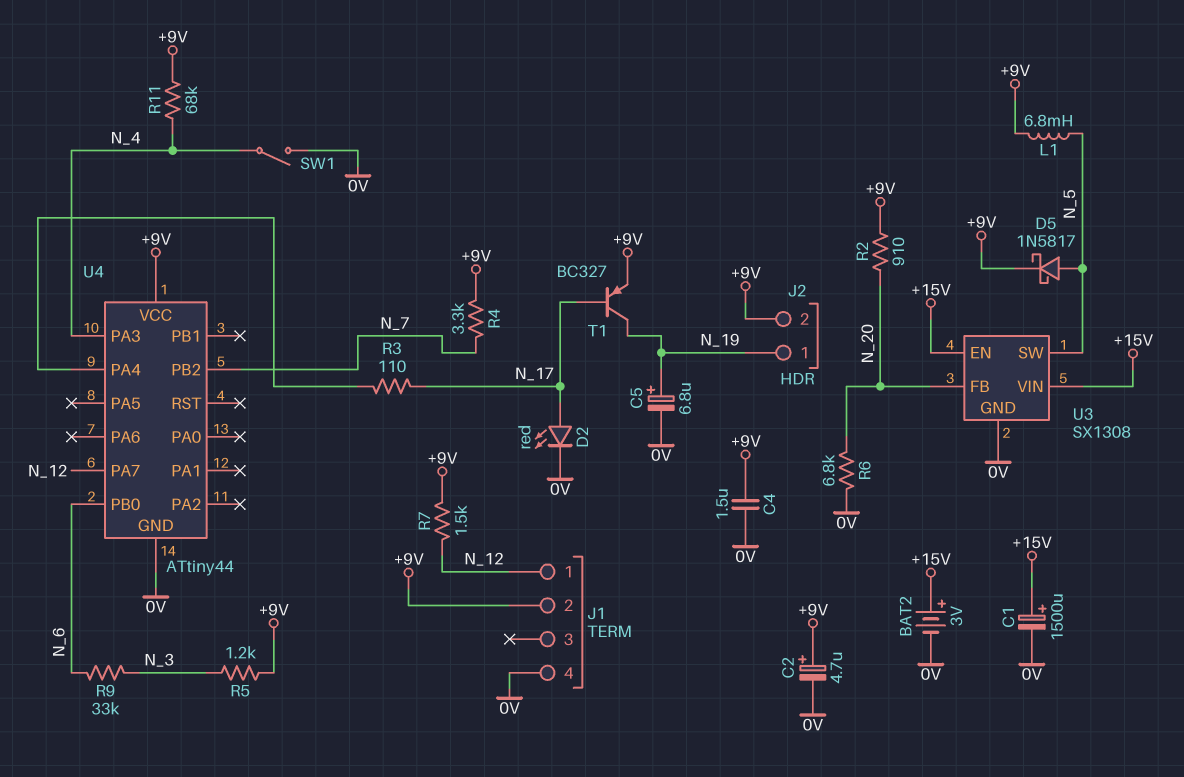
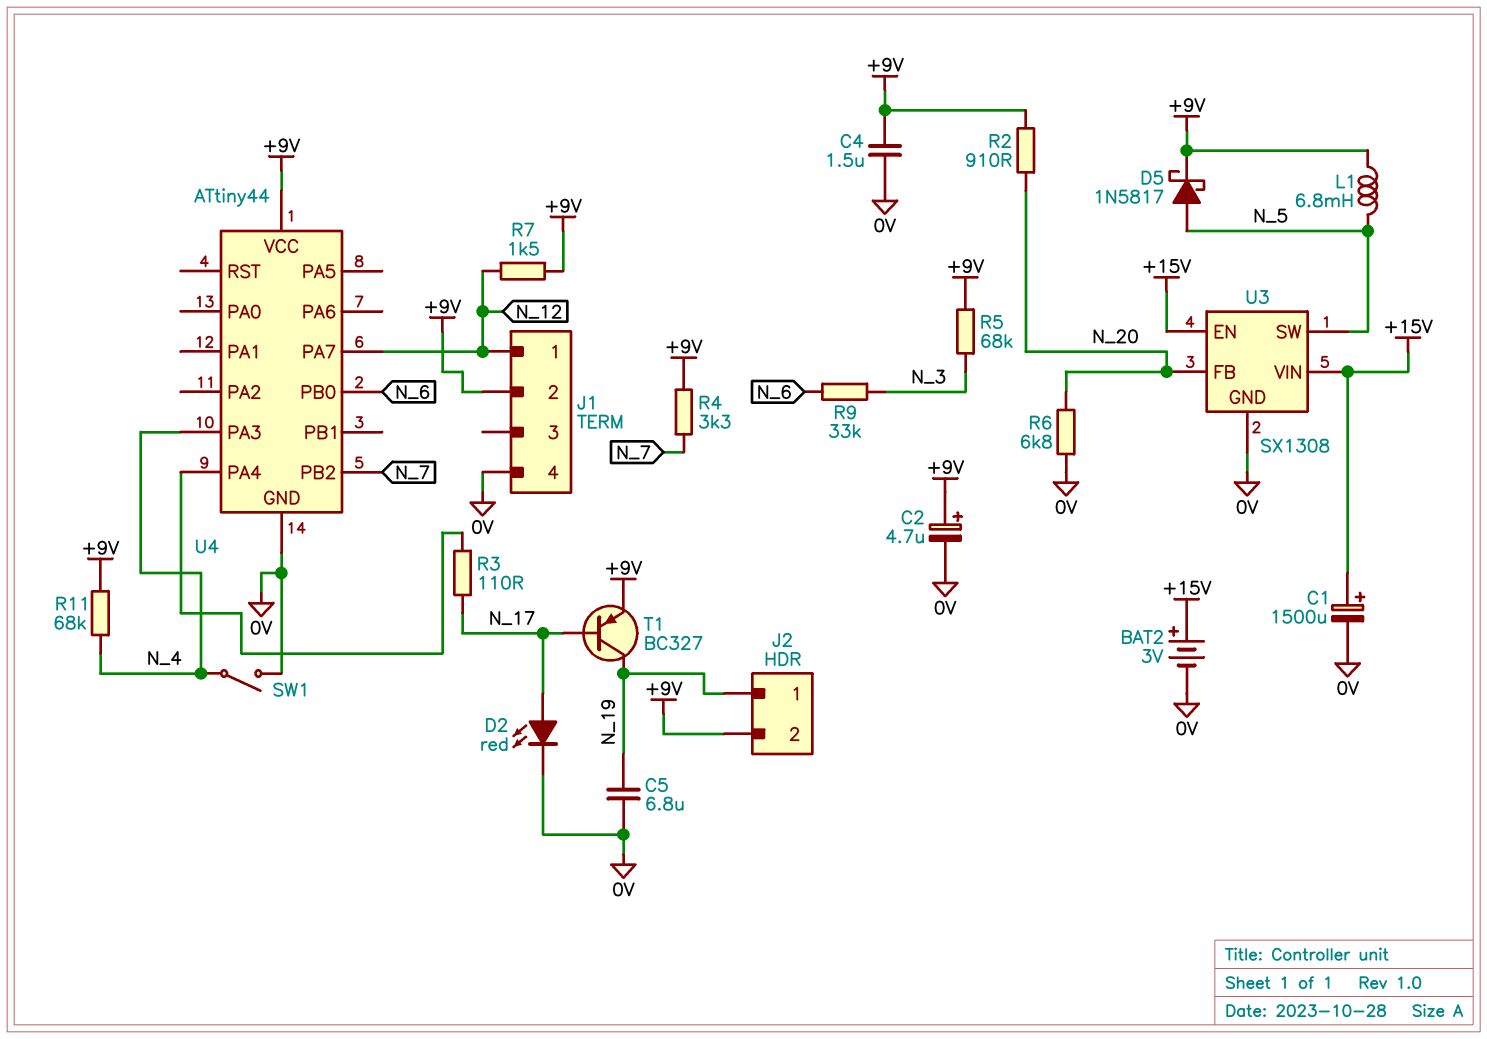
C5: 6.8uF (plus N_19, minus 0V) -> 6.8uF (0V, N_19)
R5: 1.2k (+9V, N_3) -> 68k (+9V, N_3)

